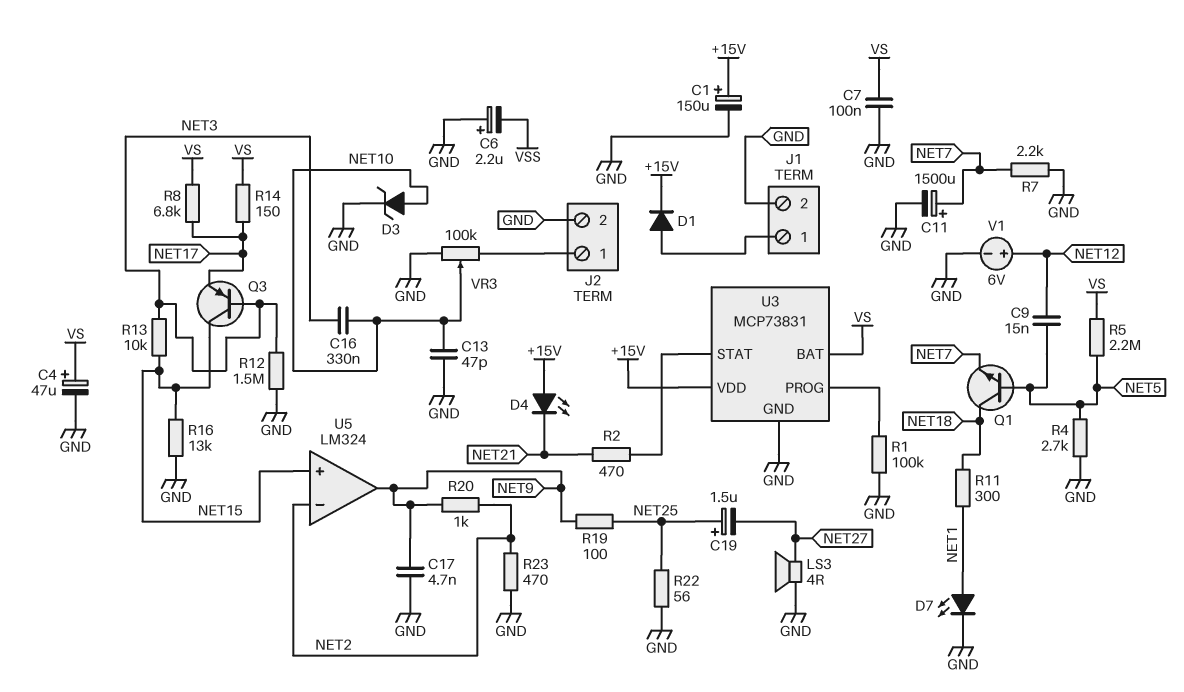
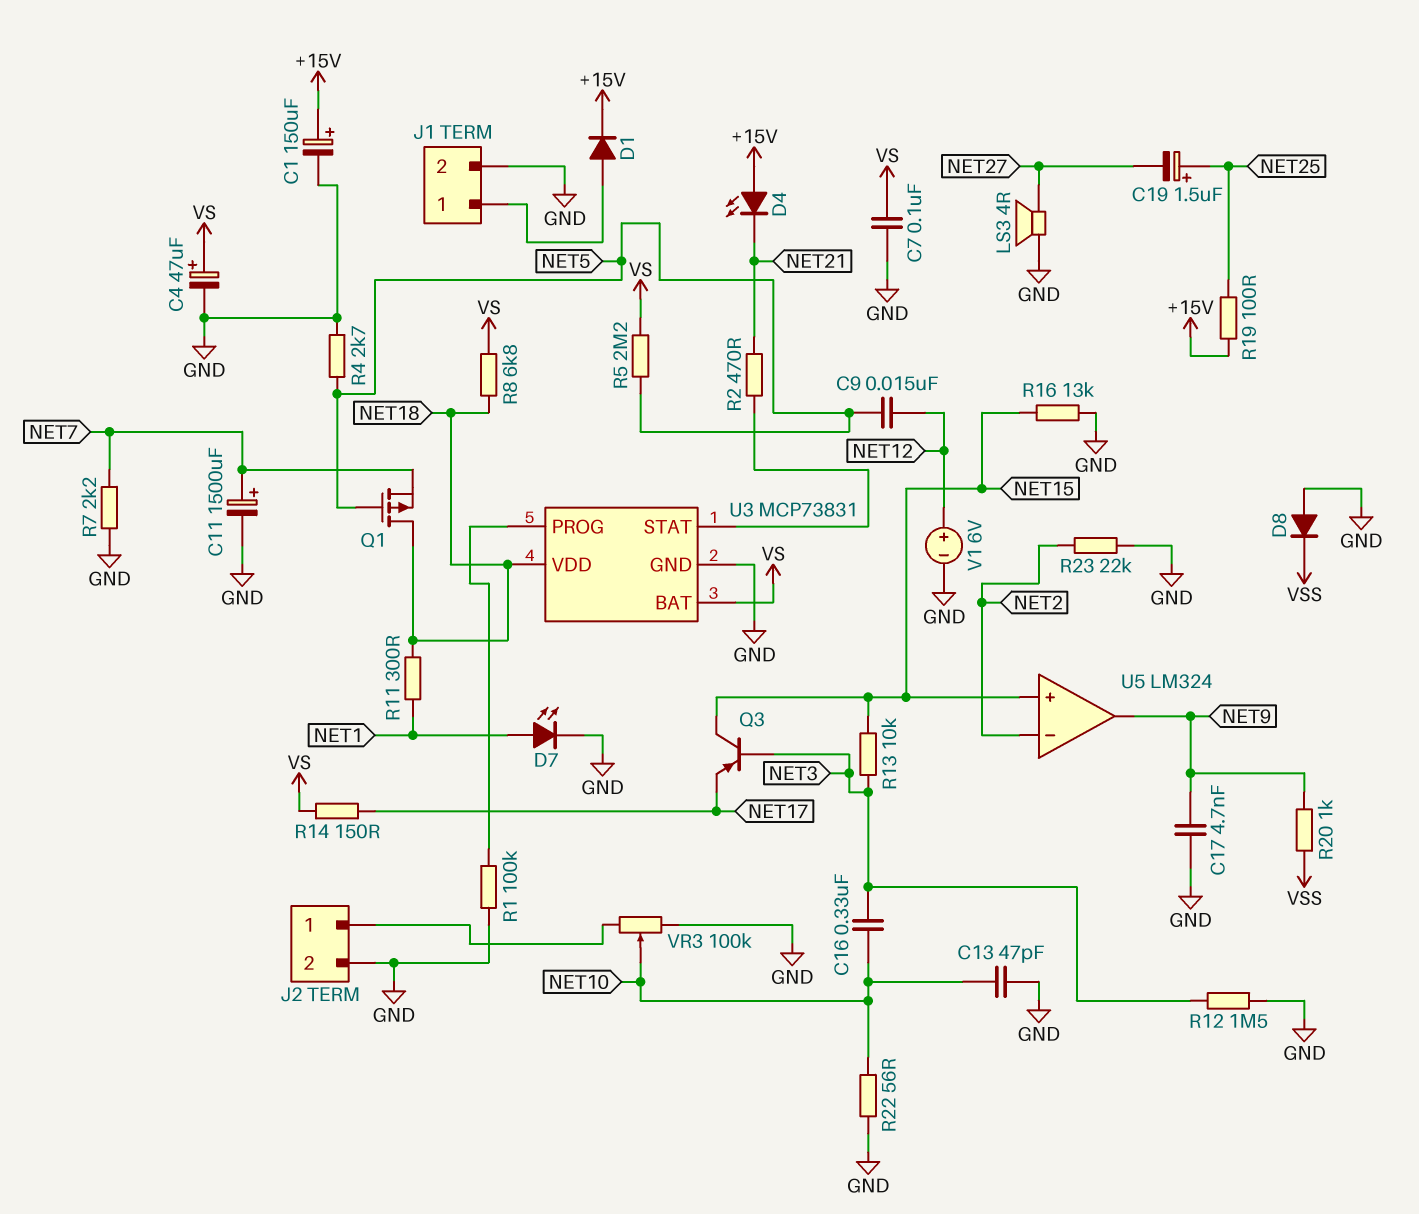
C6: 2.2uF (plus GND, minus VSS) -> none
D3: zener (A NET10, K GND) -> none
D8: none -> diode (A GND, K VSS)
Q1: NPN (B NET5, C NET18, E NET7) -> PMOS (G NET5, D NET18, S NET7)
R8: 6.8k (NET17, VS) -> 6.8k (NET18, VS)
R19: 100 (NET9, NET25) -> 100 (+15V, NET25)
R20: 1k (NET2, NET9) -> 1k (NET9, VSS)
R22: 56 (GND, NET25) -> 56 (GND, NET10)
R23: 470 (GND, NET2) -> 22k (GND, NET2)
U3 pin VDD: +15V -> NET18

